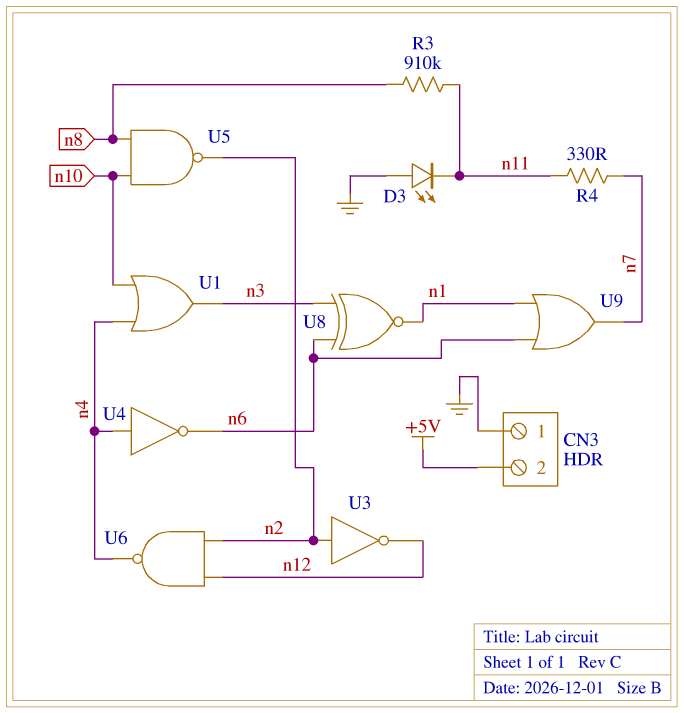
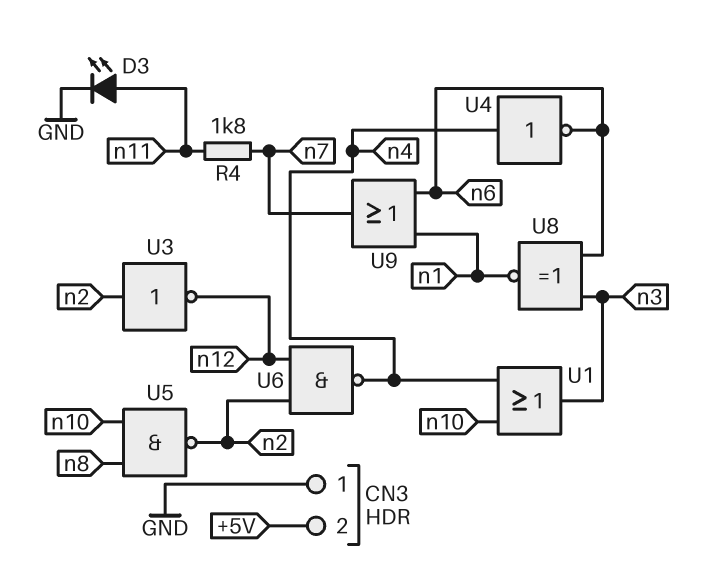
D3: LED (A GND, K n11) -> LED (A n11, K GND)
R3: 910k (n8, n11) -> none
R4: 330 (n7, n11) -> 1.8k (n7, n11)

